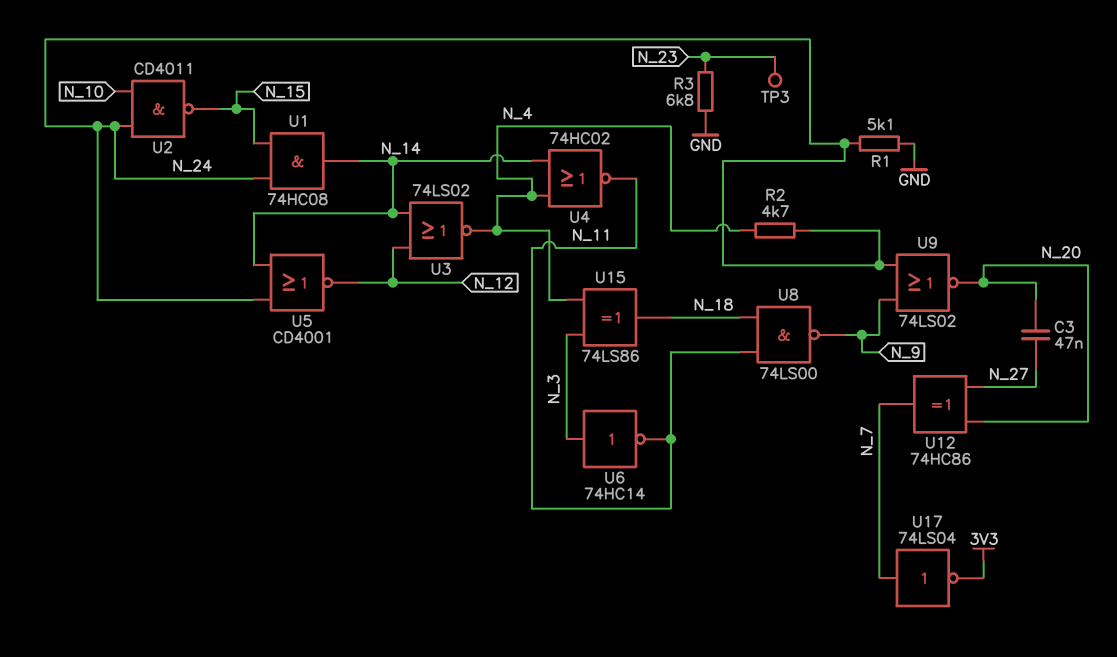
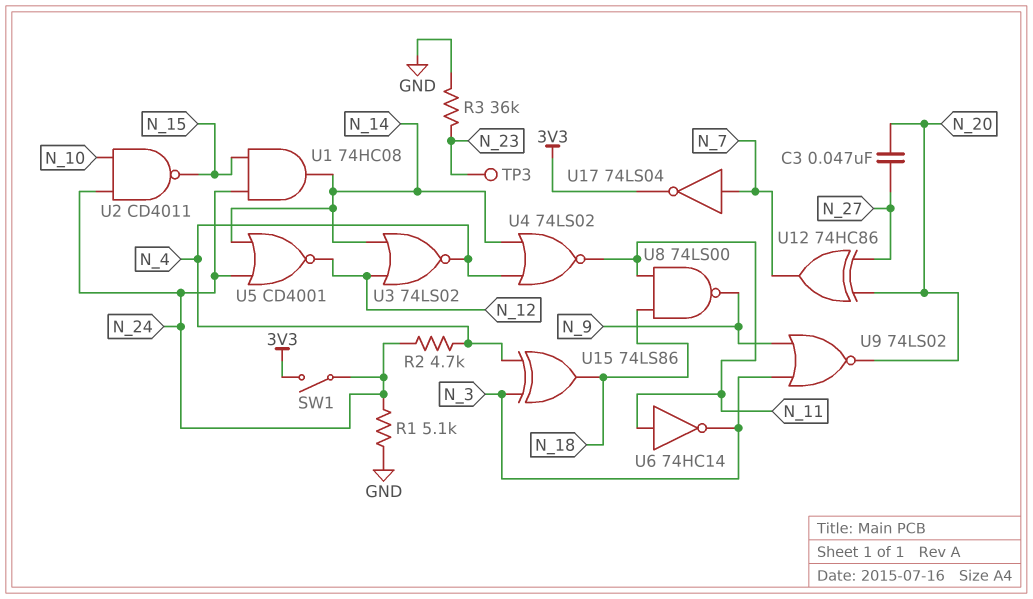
R3: 6.8k (GND, N_23) -> 36k (GND, N_23)
SW1: none -> switch (3V3, N_24)
U4: NOR 74HC02 (in N_4, in N_14, out N_11) -> NOR 74LS02 (in N_4, in N_14, out N_11)
U6: NOT 74HC14 (in N_3, out N_11) -> NOT 74HC14 (in N_11, out N_3)
U9: NOR 74LS02 (in N_9, in N_24, out N_20) -> NOR 74LS02 (in N_3, in N_9, out N_20)

